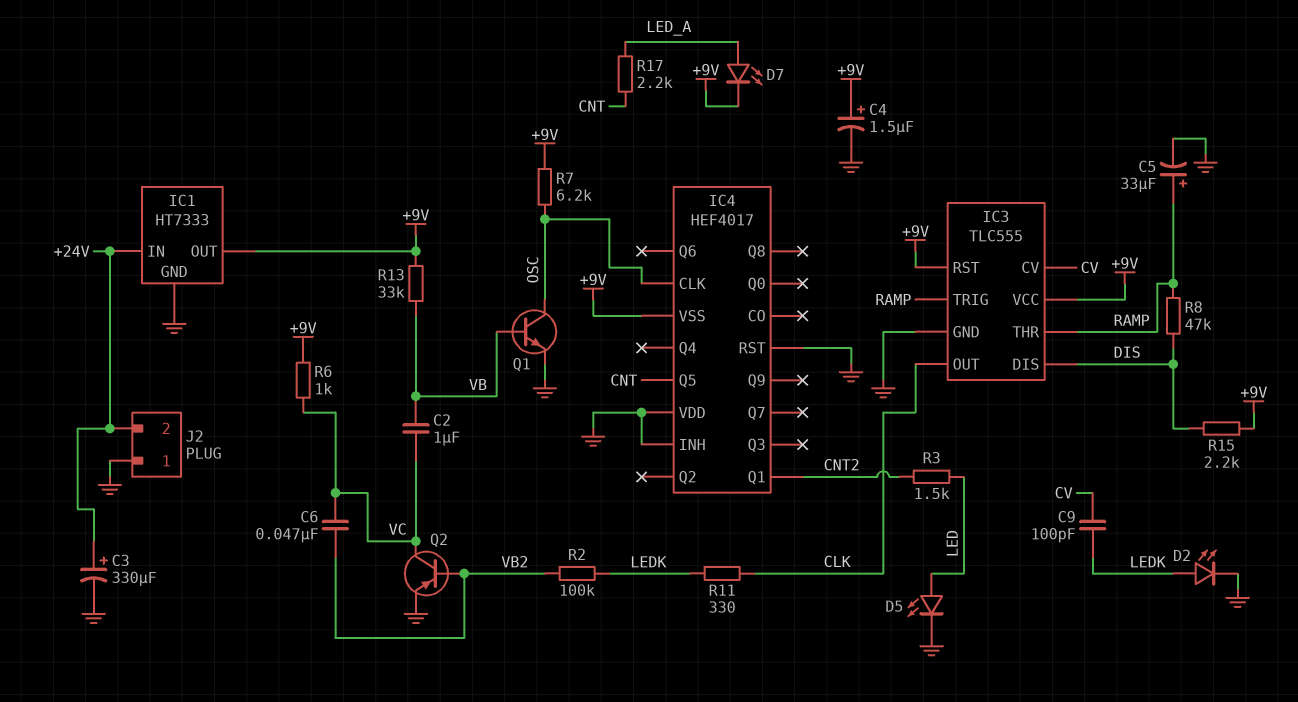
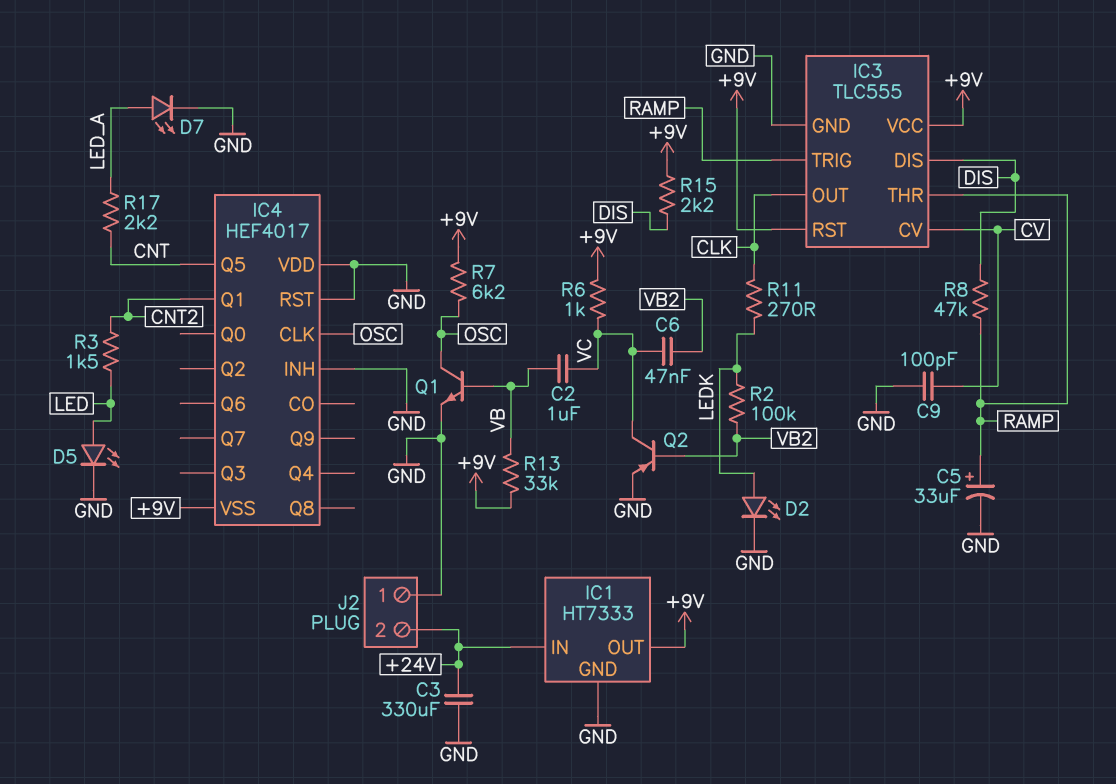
C3: 330uF (plus +24V, minus GND) -> 330uF (+24V, GND)
C4: 1.5uF (plus +9V, minus GND) -> none
C9: 100pF (CV, LEDK) -> 100pF (CV, GND)
D7: LED (A LED_A, K +9V) -> LED (A LED_A, K GND)
R11: 330 (CLK, LEDK) -> 270 (CLK, LEDK)

